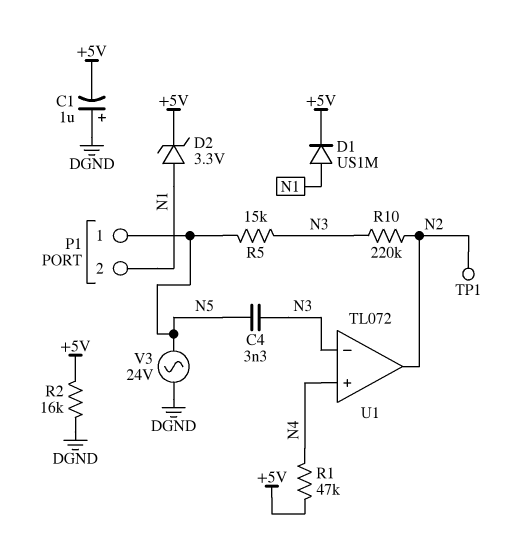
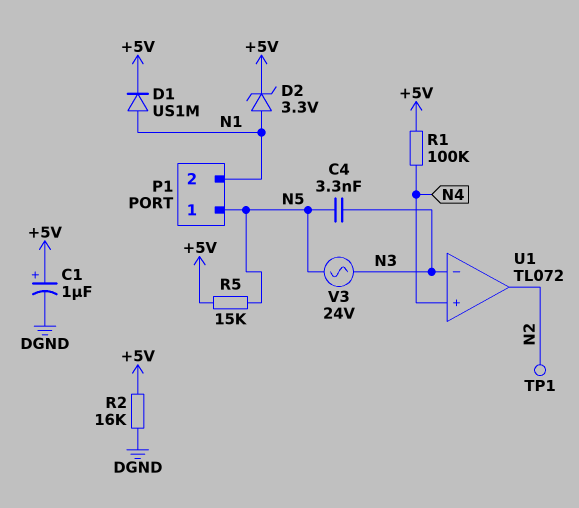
C1: 1uF (plus DGND, minus +5V) -> 1uF (plus +5V, minus DGND)
R1: 47k (+5V, N4) -> 100k (+5V, N4)
R5: 15k (N3, N5) -> 15k (+5V, N5)
R10: 220k (N2, N3) -> none
V3: AC 24V (DGND, N5) -> AC 24V (N3, N5)

